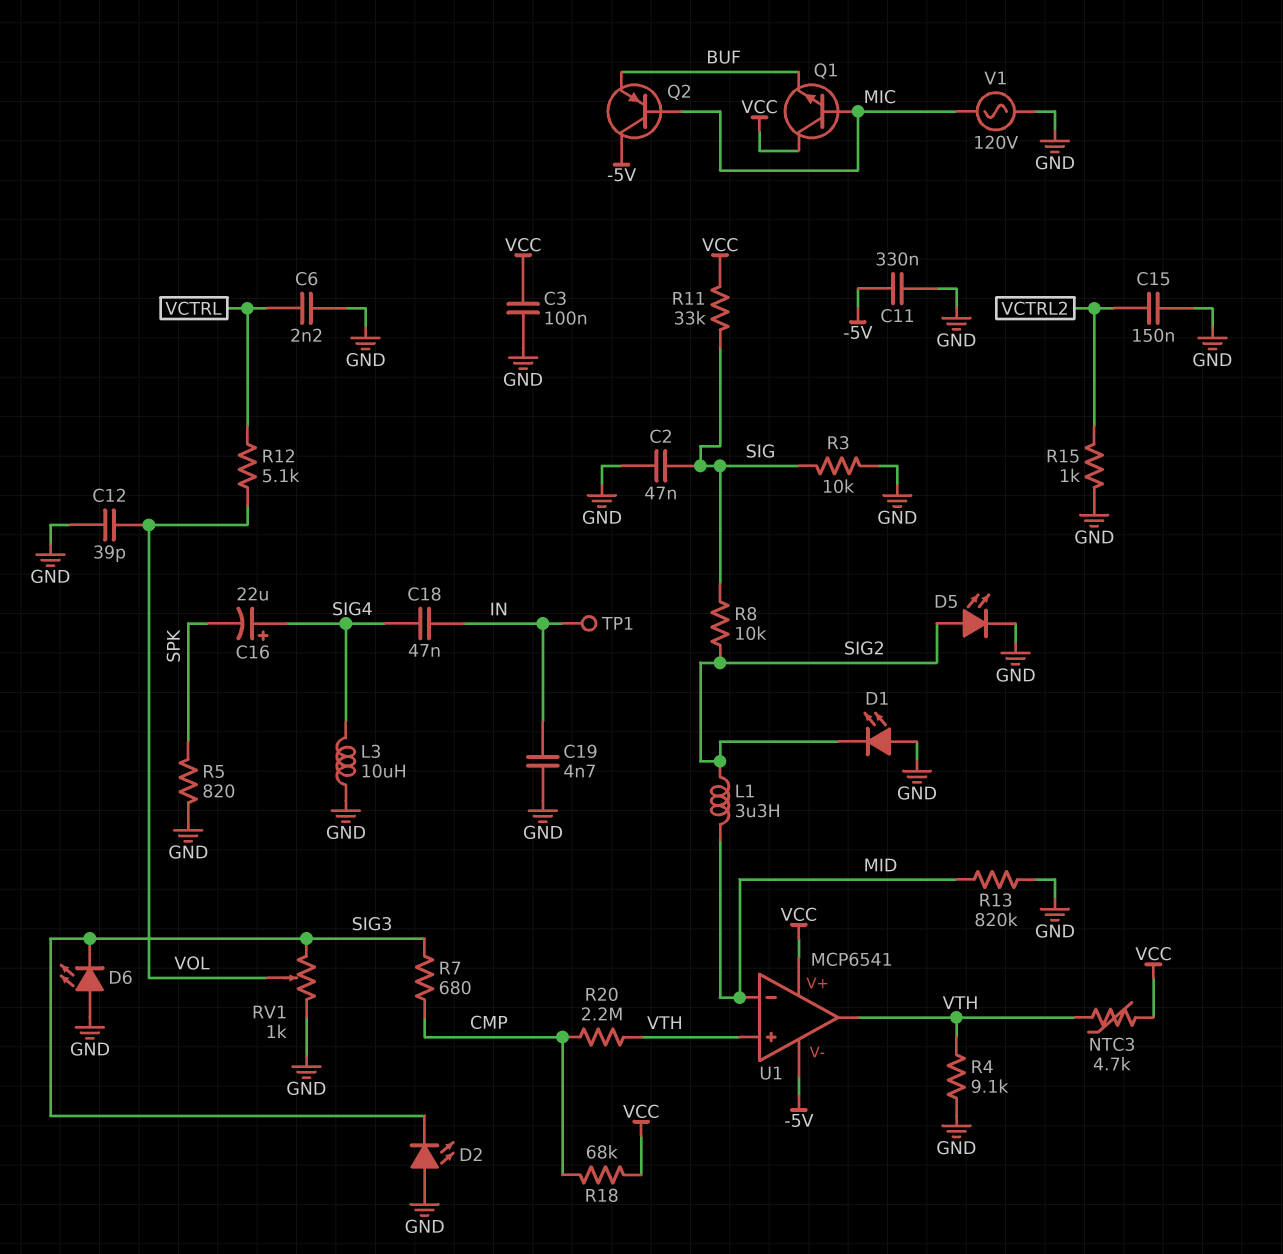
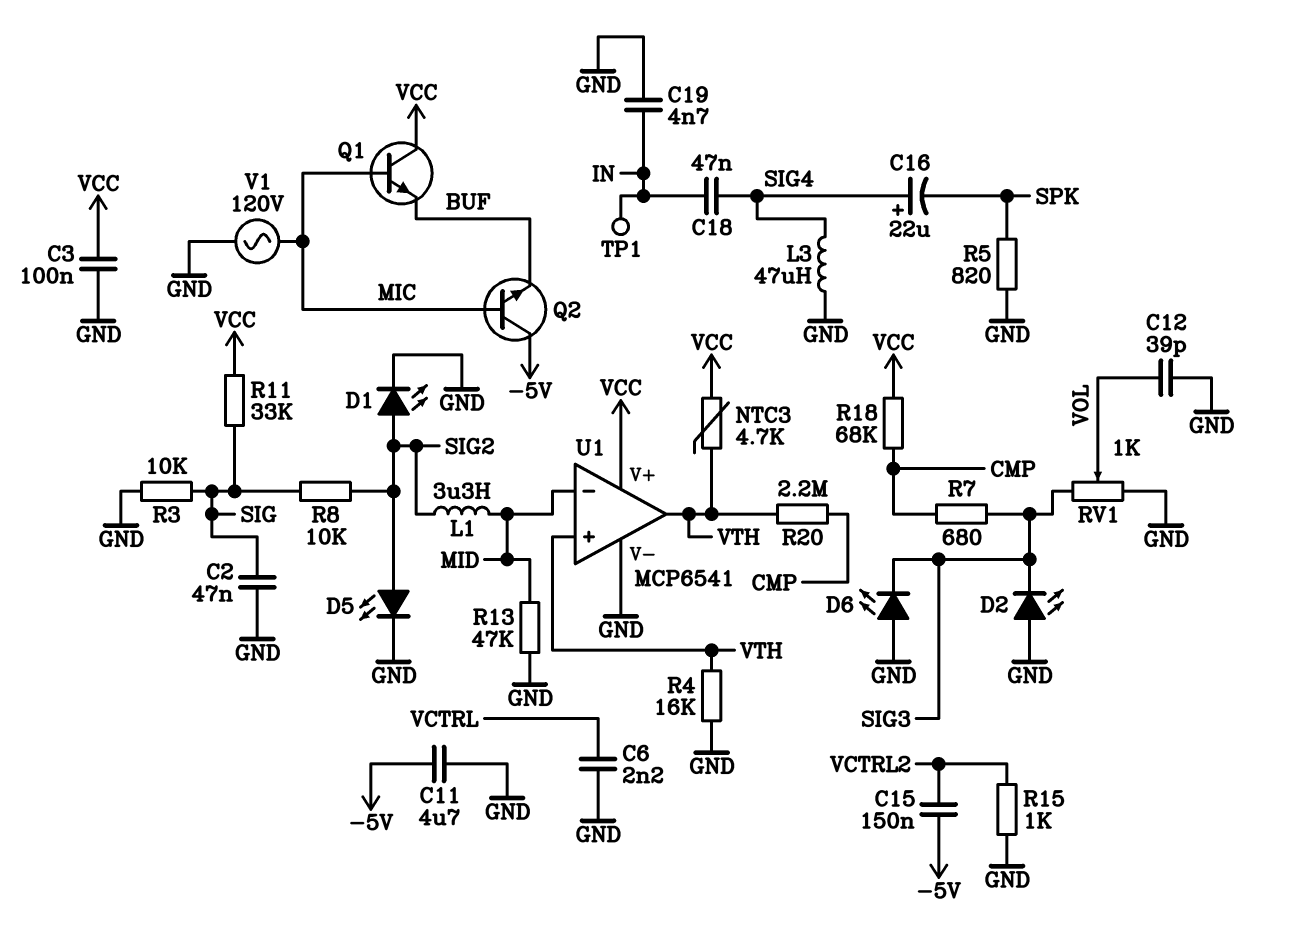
C11: 330nF (-5V, GND) -> 4.7uF (-5V, GND)
C15: 150nF (GND, VCTRL2) -> 150nF (-5V, VCTRL2)
D1: LED (A GND, K SIG2) -> LED (A SIG2, K GND)
L3: 10uH (GND, SIG4) -> 47uH (GND, SIG4)
Q2: PNP (B MIC, C -5V, E BUF) -> NPN (B MIC, C -5V, E BUF)
R4: 9.1k (GND, VTH) -> 16k (GND, VTH)
R12: 5.1k (VCTRL, VOL) -> none
R13: 820k (GND, MID) -> 47k (GND, MID)
U1 pin V-: -5V -> GND

